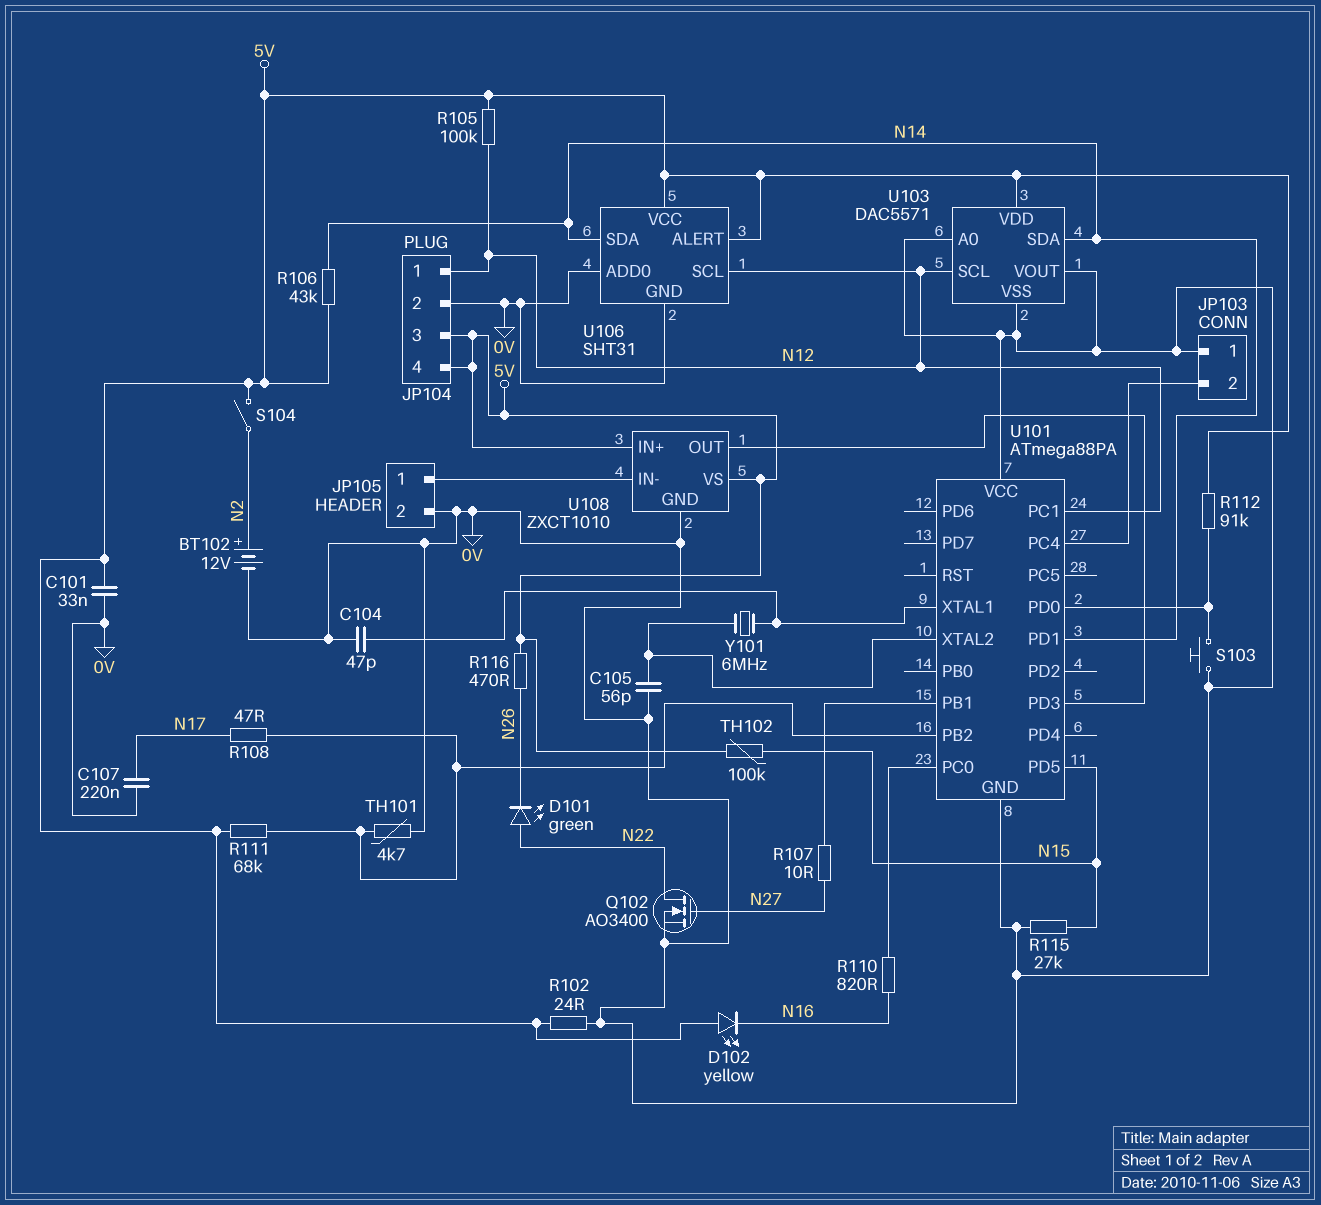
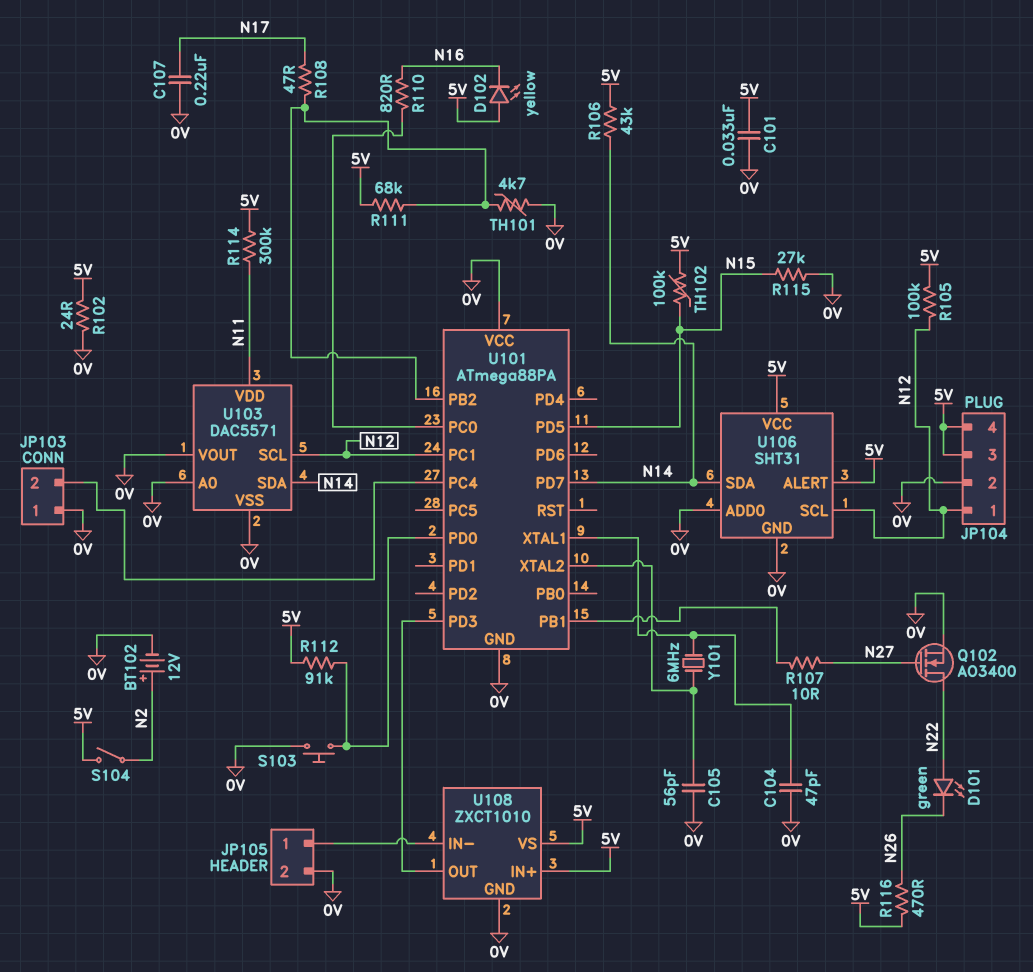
R114: none -> 300k (5V, N11)
U101 pin PD1: N14 -> none
U101 pin PD7: none -> N14
U103 pin VDD: 5V -> N11

